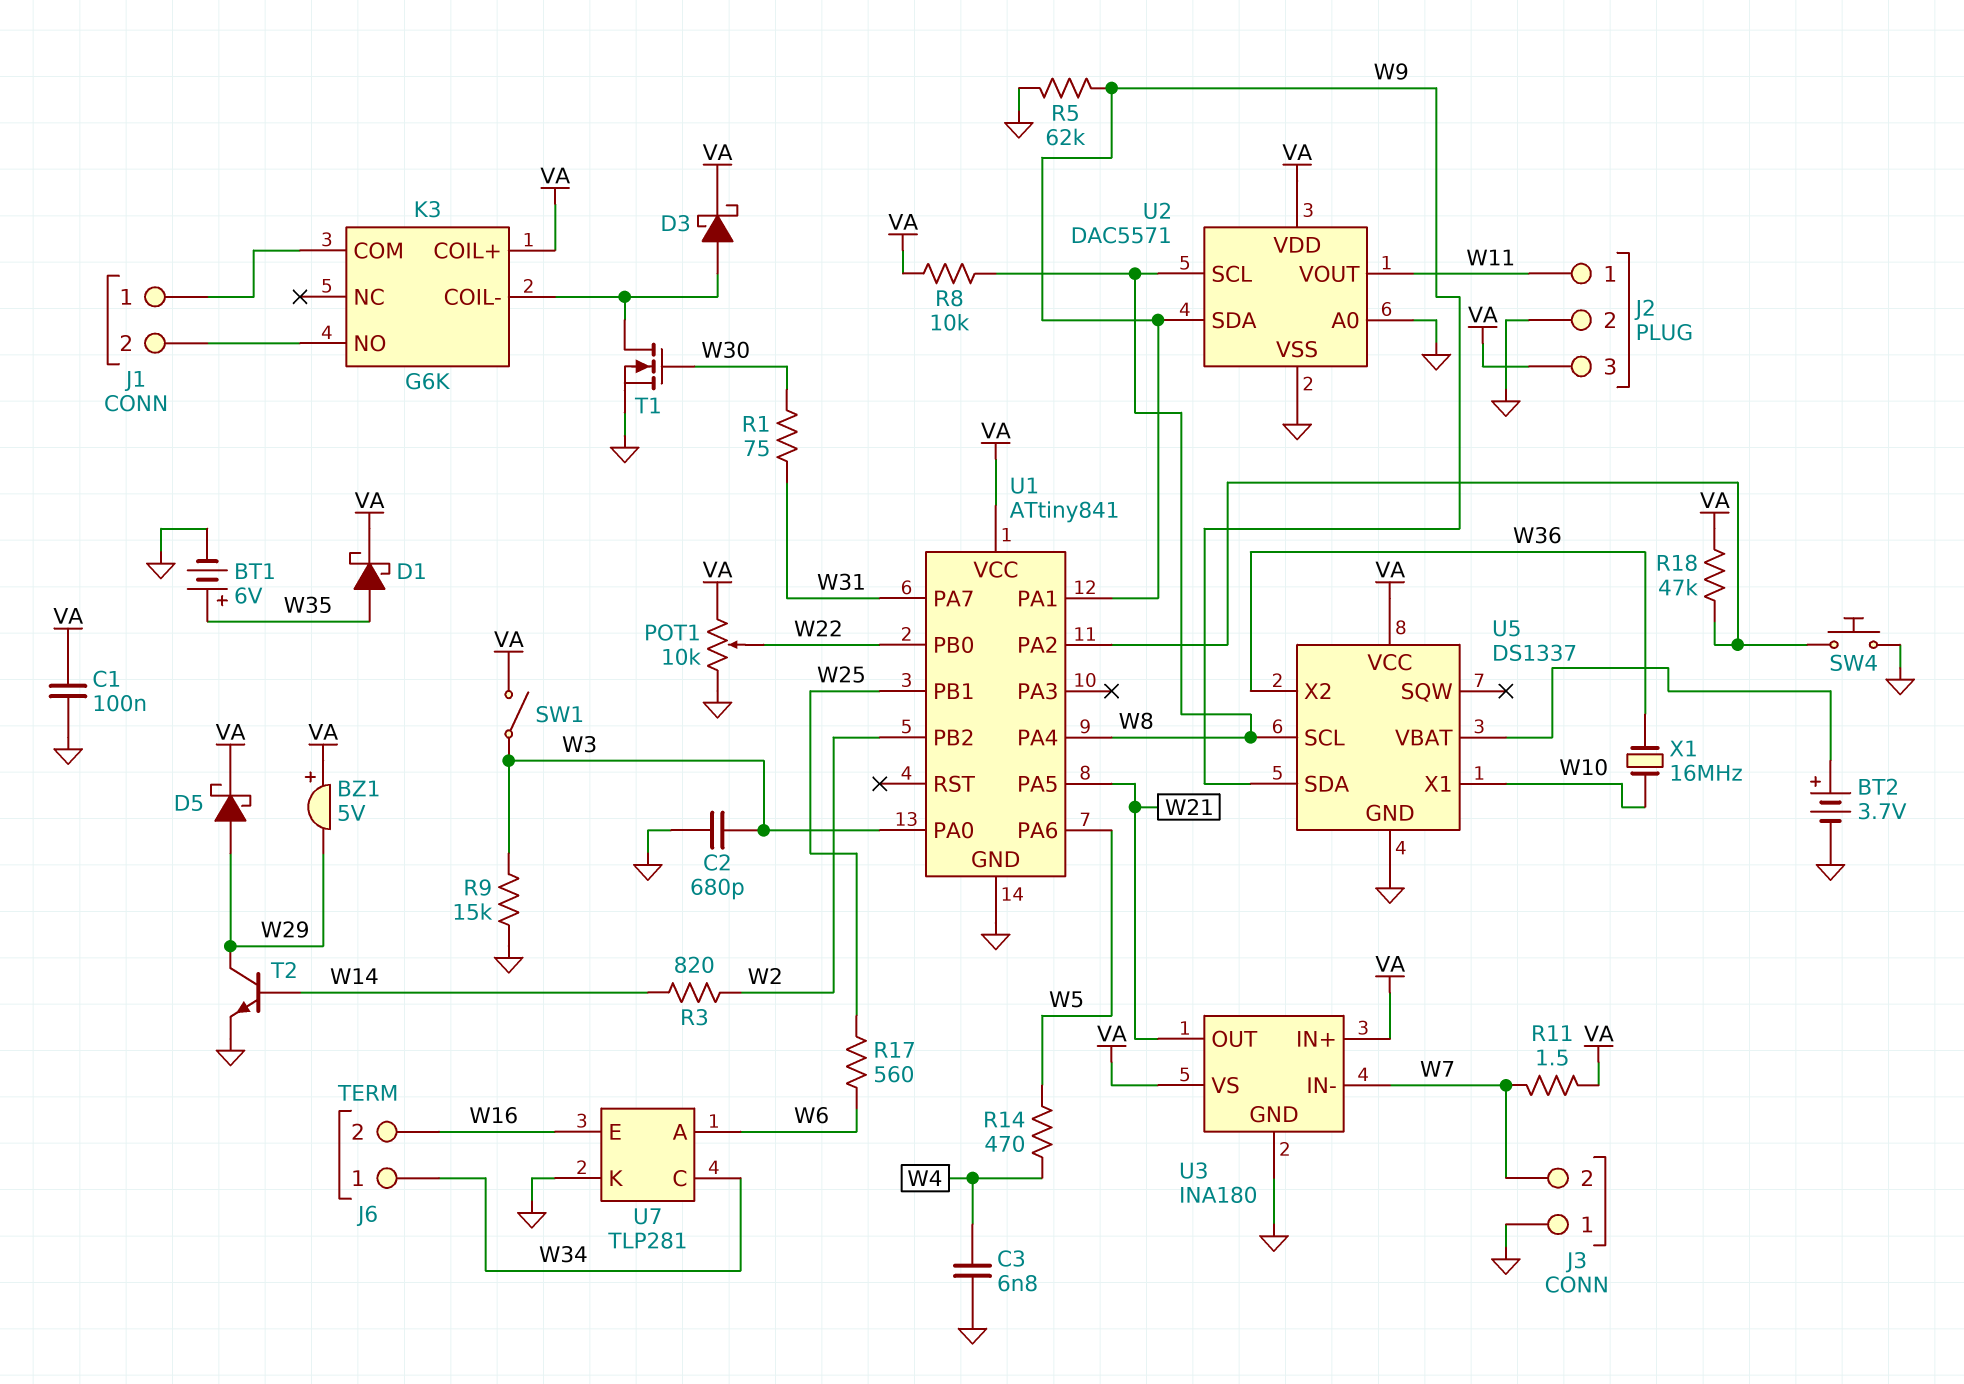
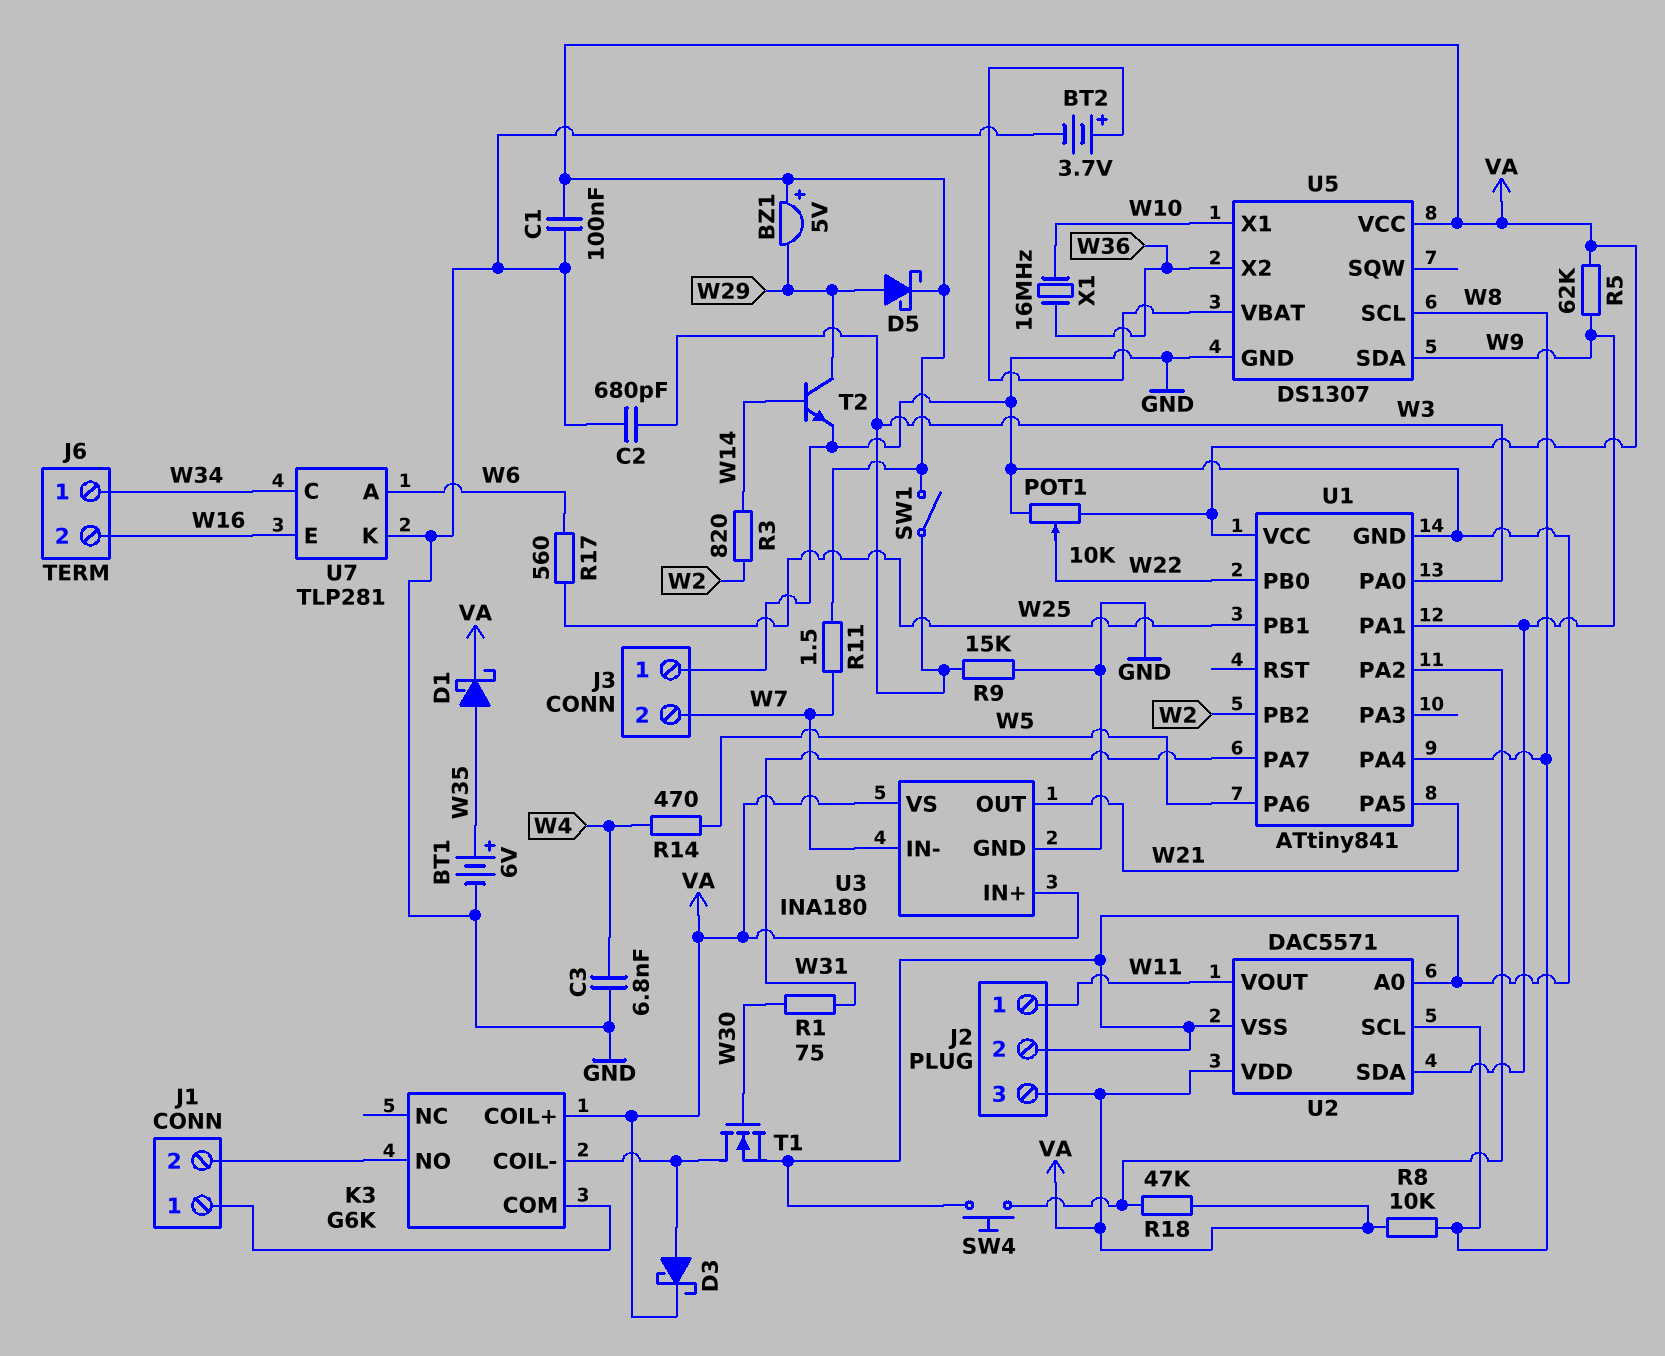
R5: 62k (GND, W9) -> 62k (VA, W9)
U5: DS1337 -> DS1307

